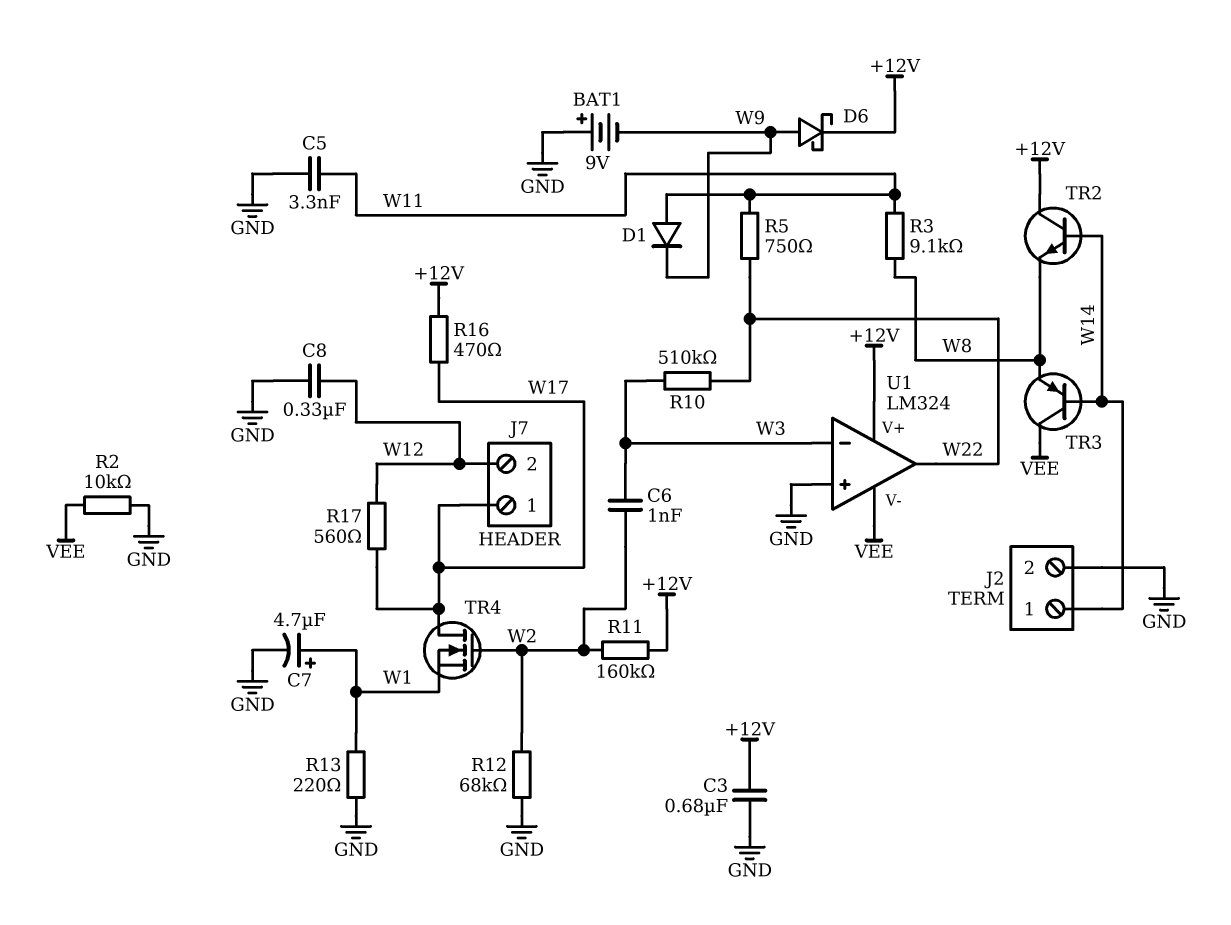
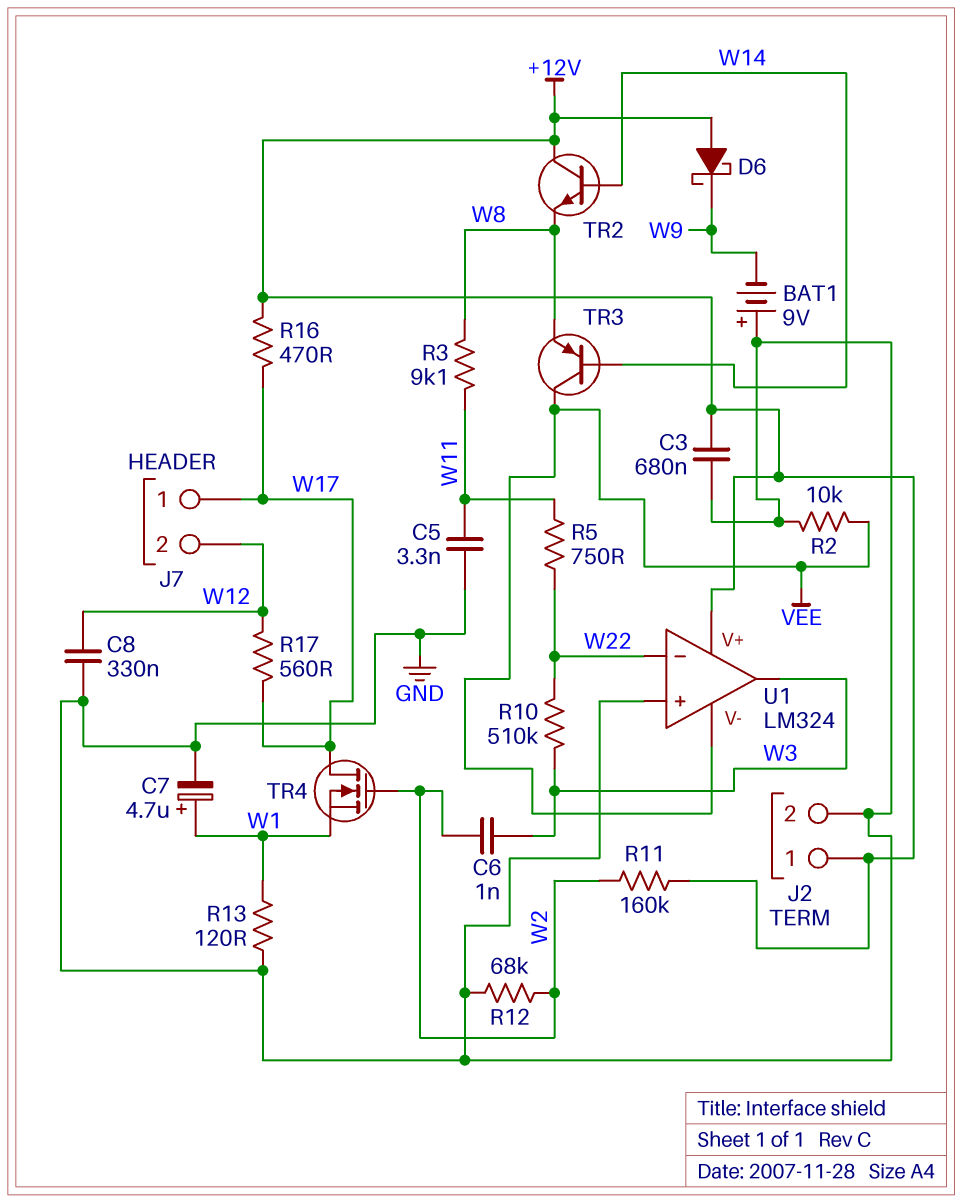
D1: diode (A W11, K W9) -> none
D6: schottky (A W9, K +12V) -> schottky (A +12V, K W9)
J2 pin 1: W14 -> +12V
R13: 220 (GND, W1) -> 120 (GND, W1)
U1 pin in-: W3 -> W22
U1 pin out: W22 -> W3

